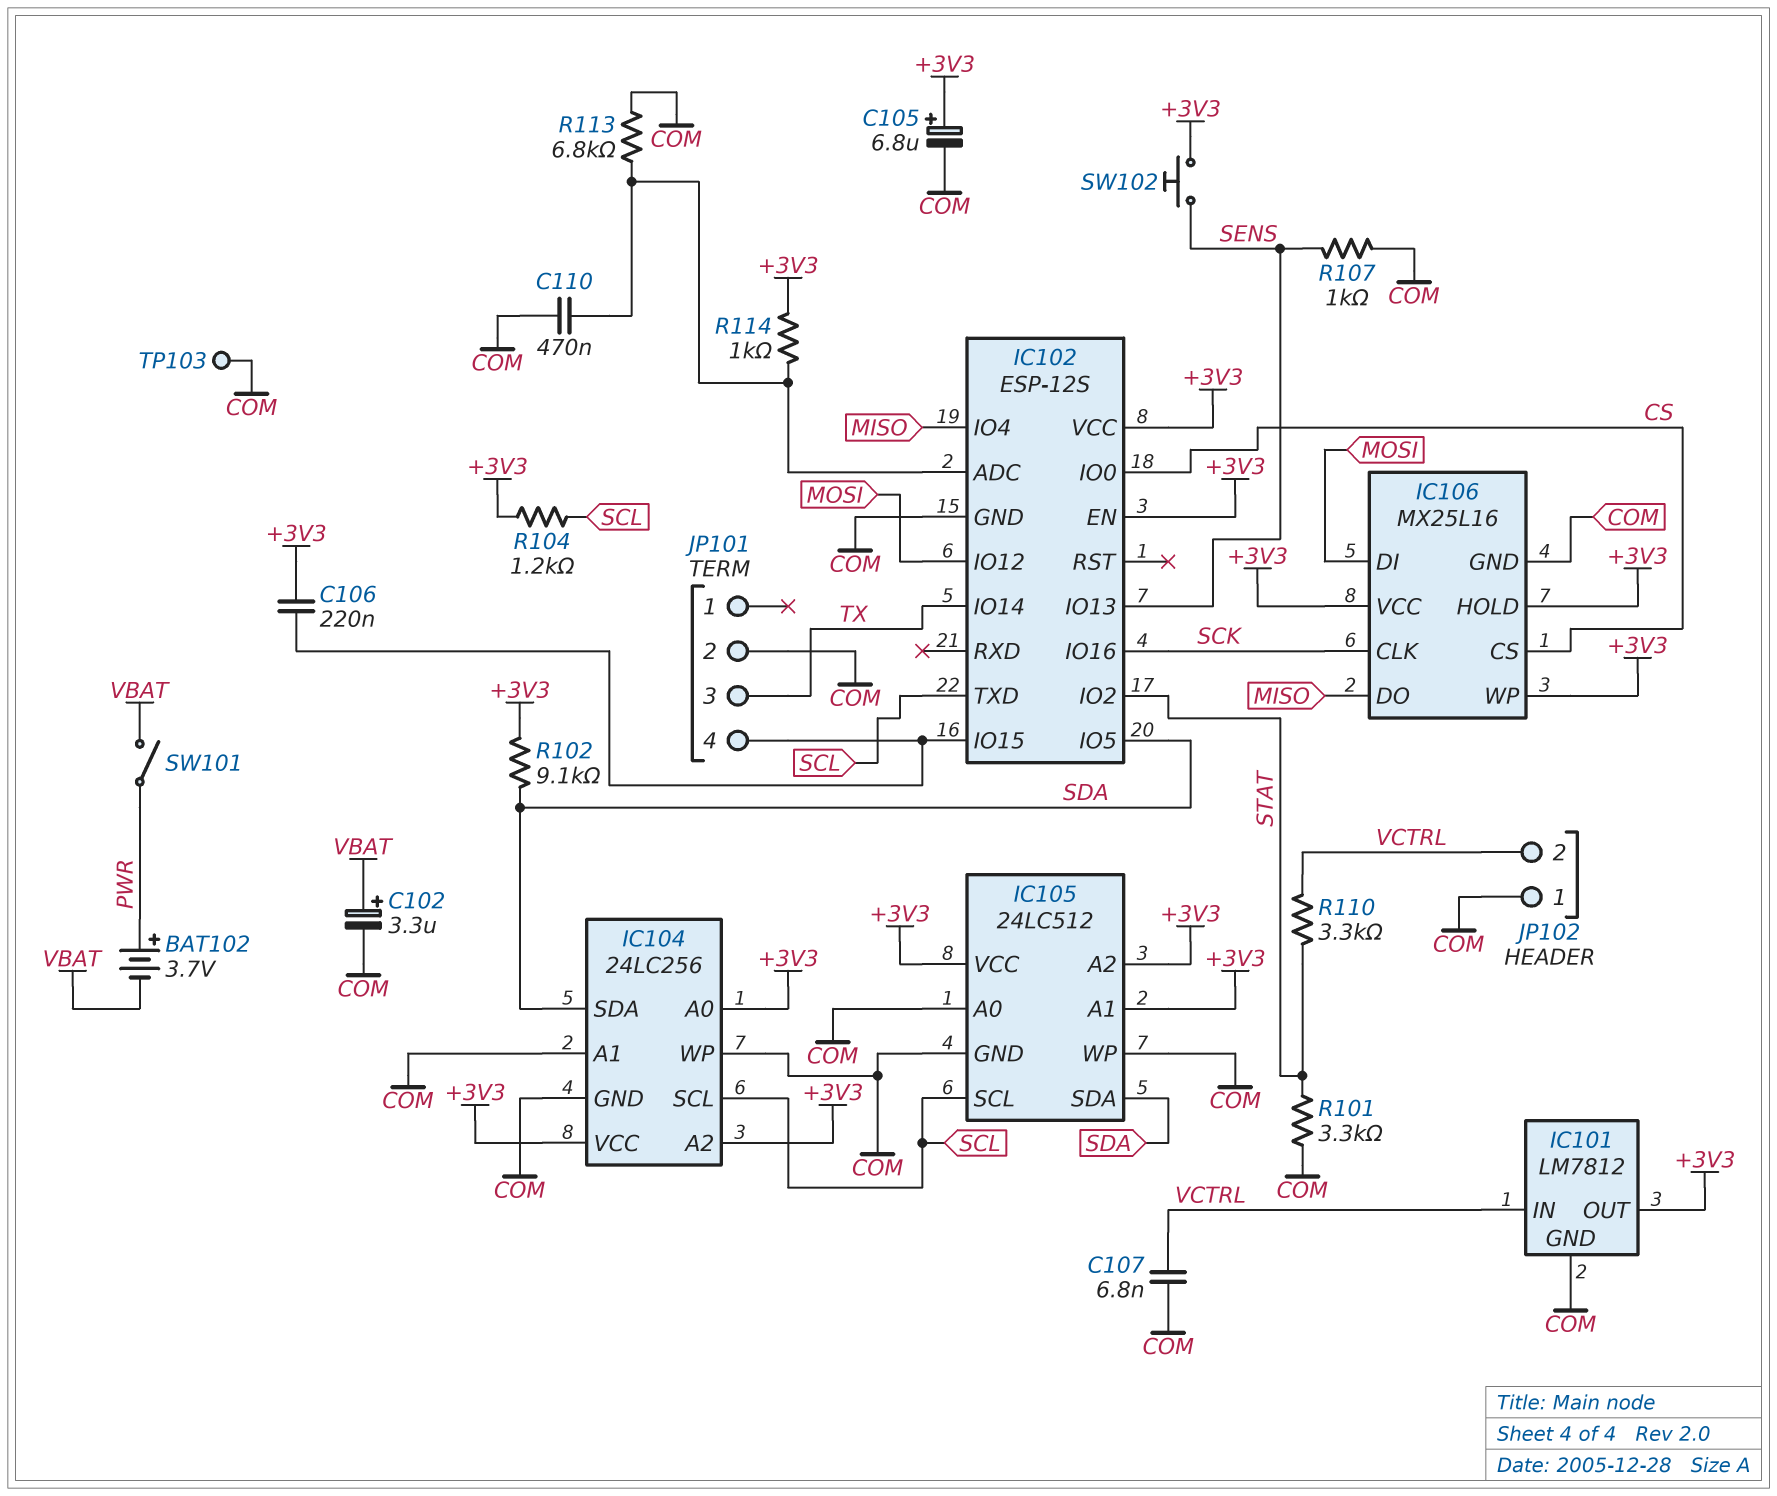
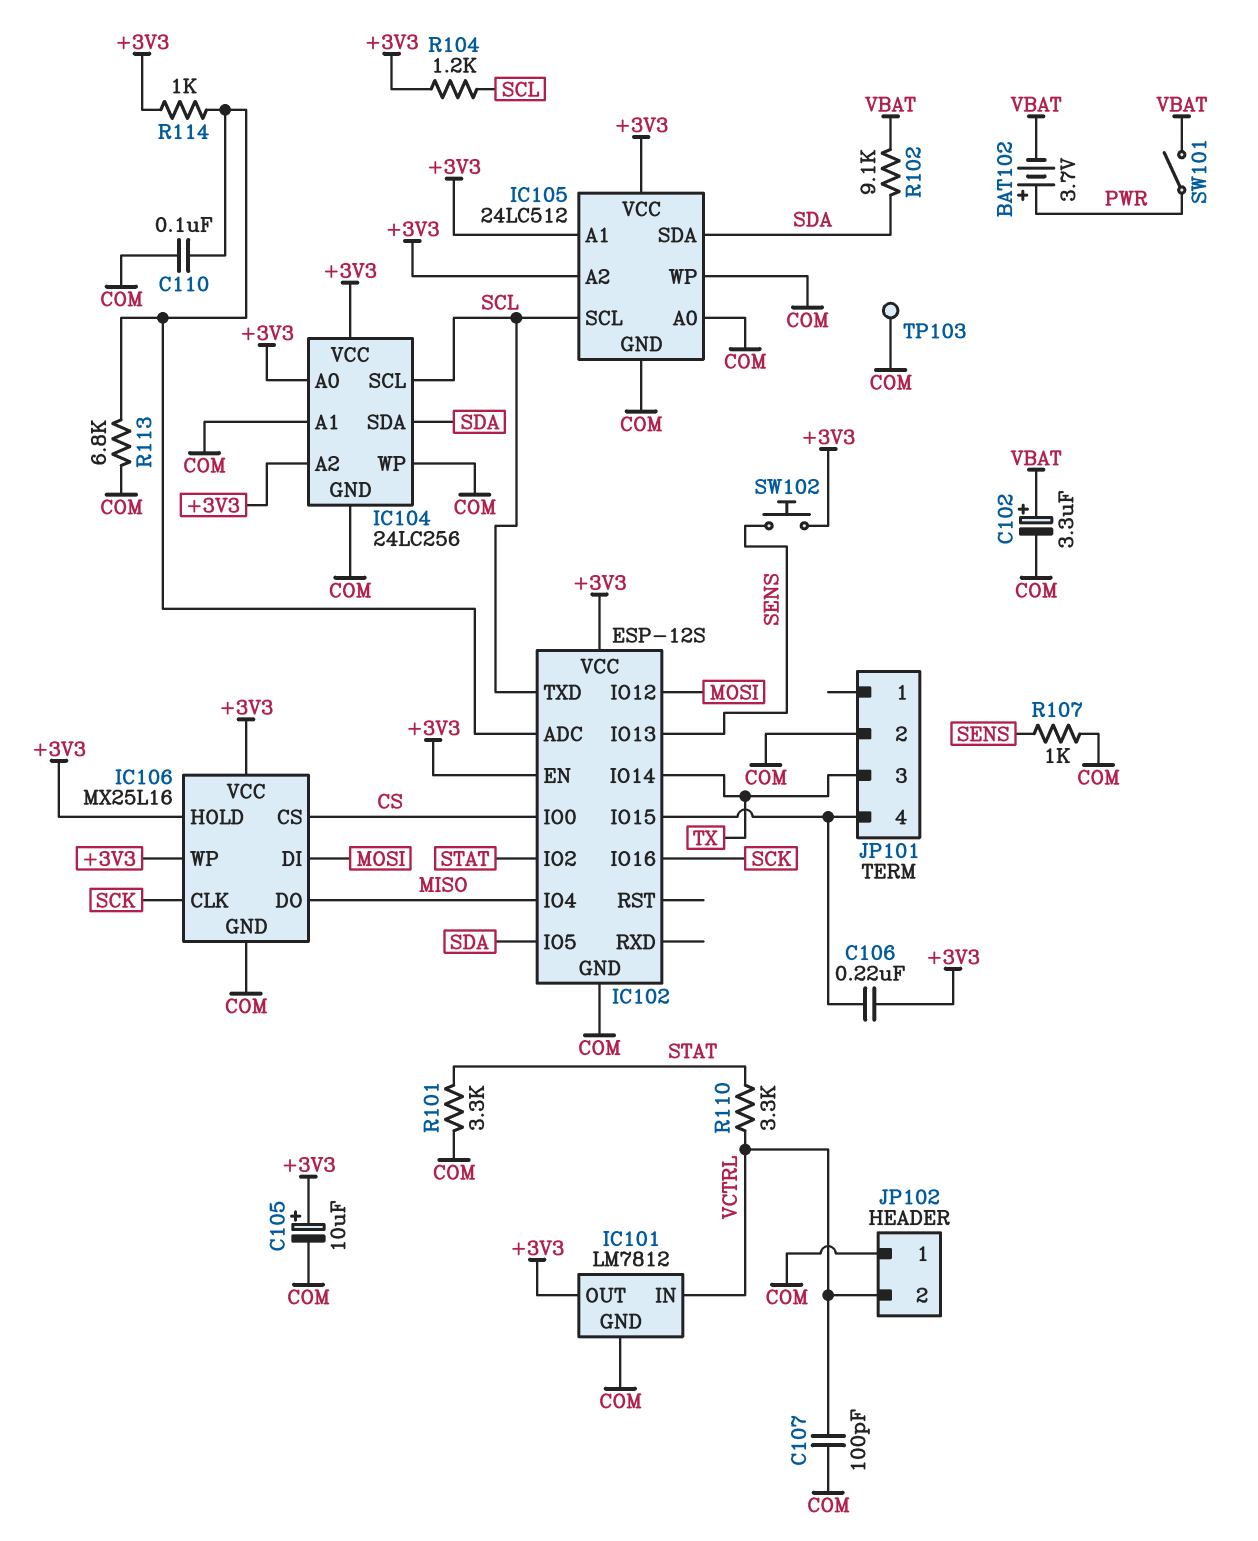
C105: 6.8uF (plus +3V3, minus COM) -> 10uF (plus +3V3, minus COM)
C107: 6.8nF (COM, VCTRL) -> 100pF (COM, VCTRL)
C110: 470nF (COM, IC102/ADC) -> 100nF (COM, IC102/ADC)
R102: 9.1k (+3V3, SDA) -> 9.1k (SDA, VBAT)

